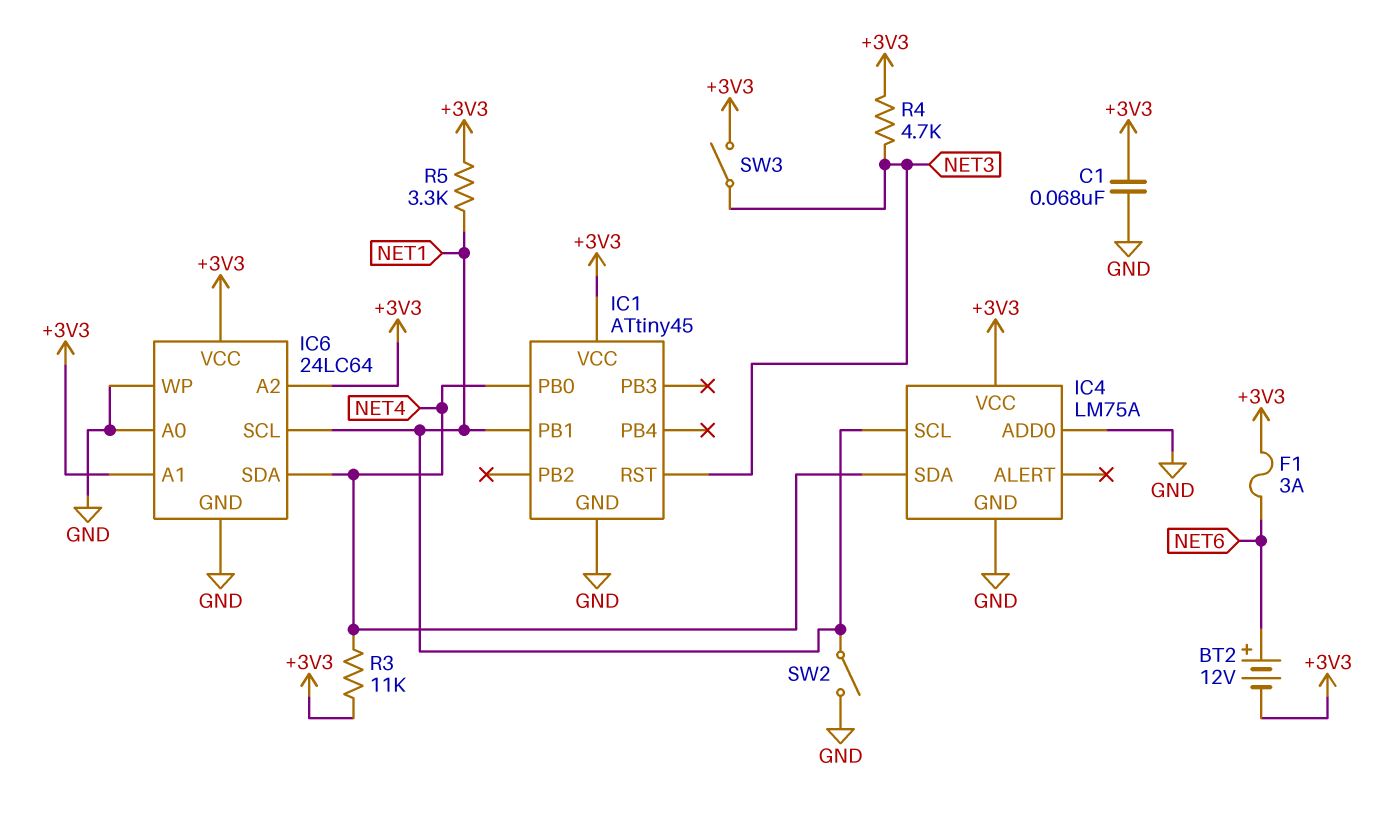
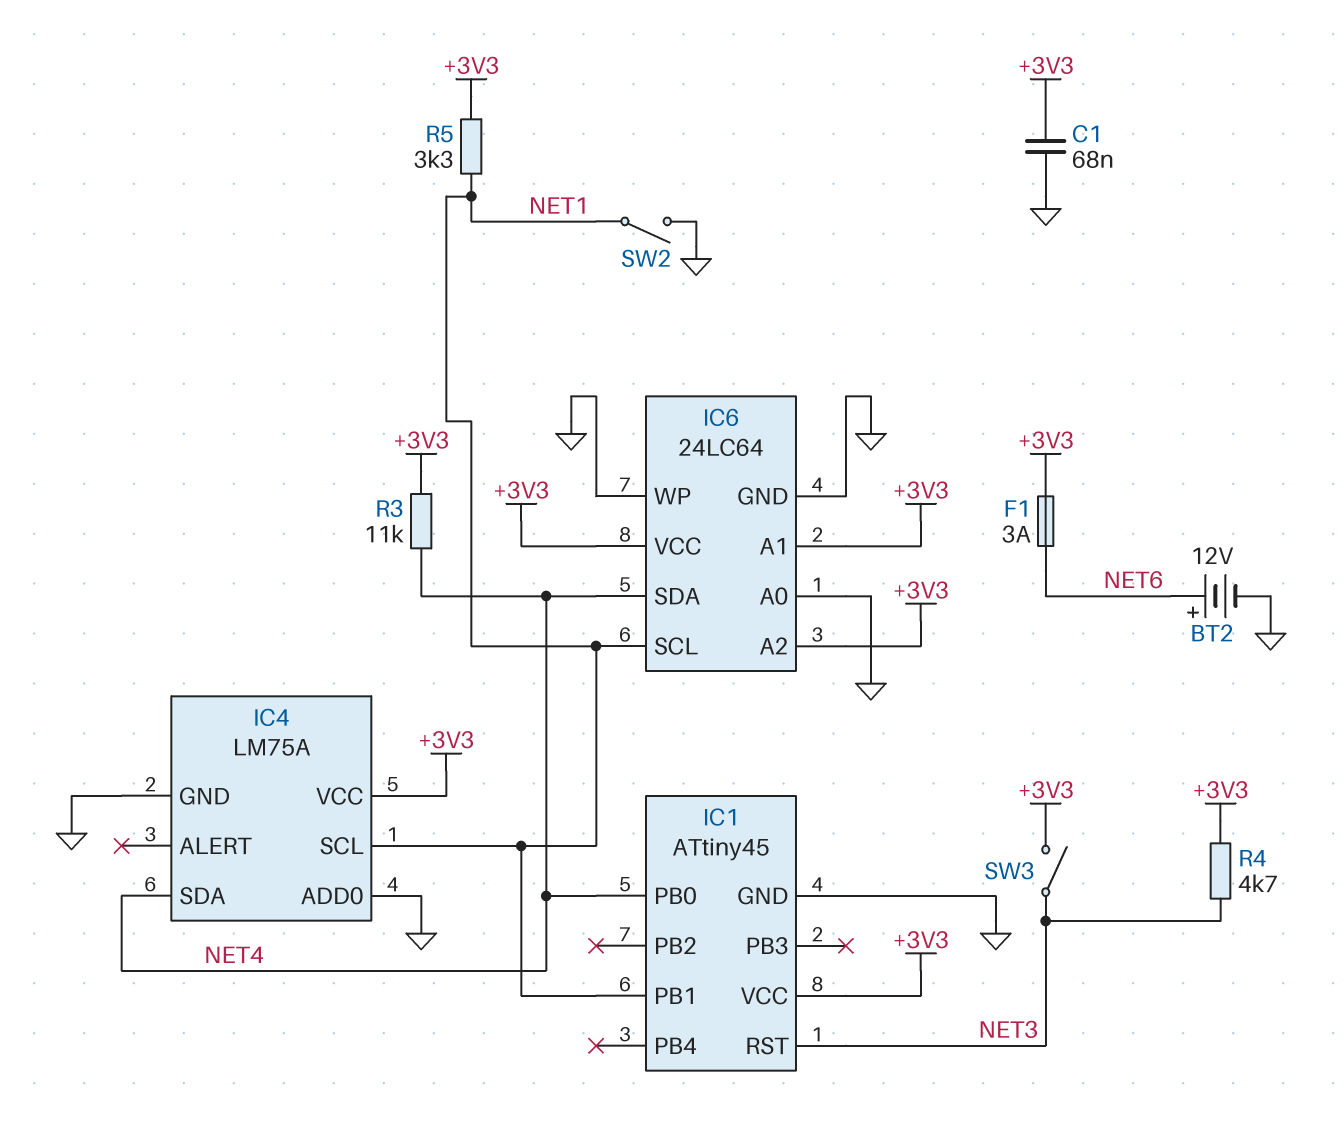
BT2: 12V (plus NET6, minus +3V3) -> 12V (plus NET6, minus GND)

